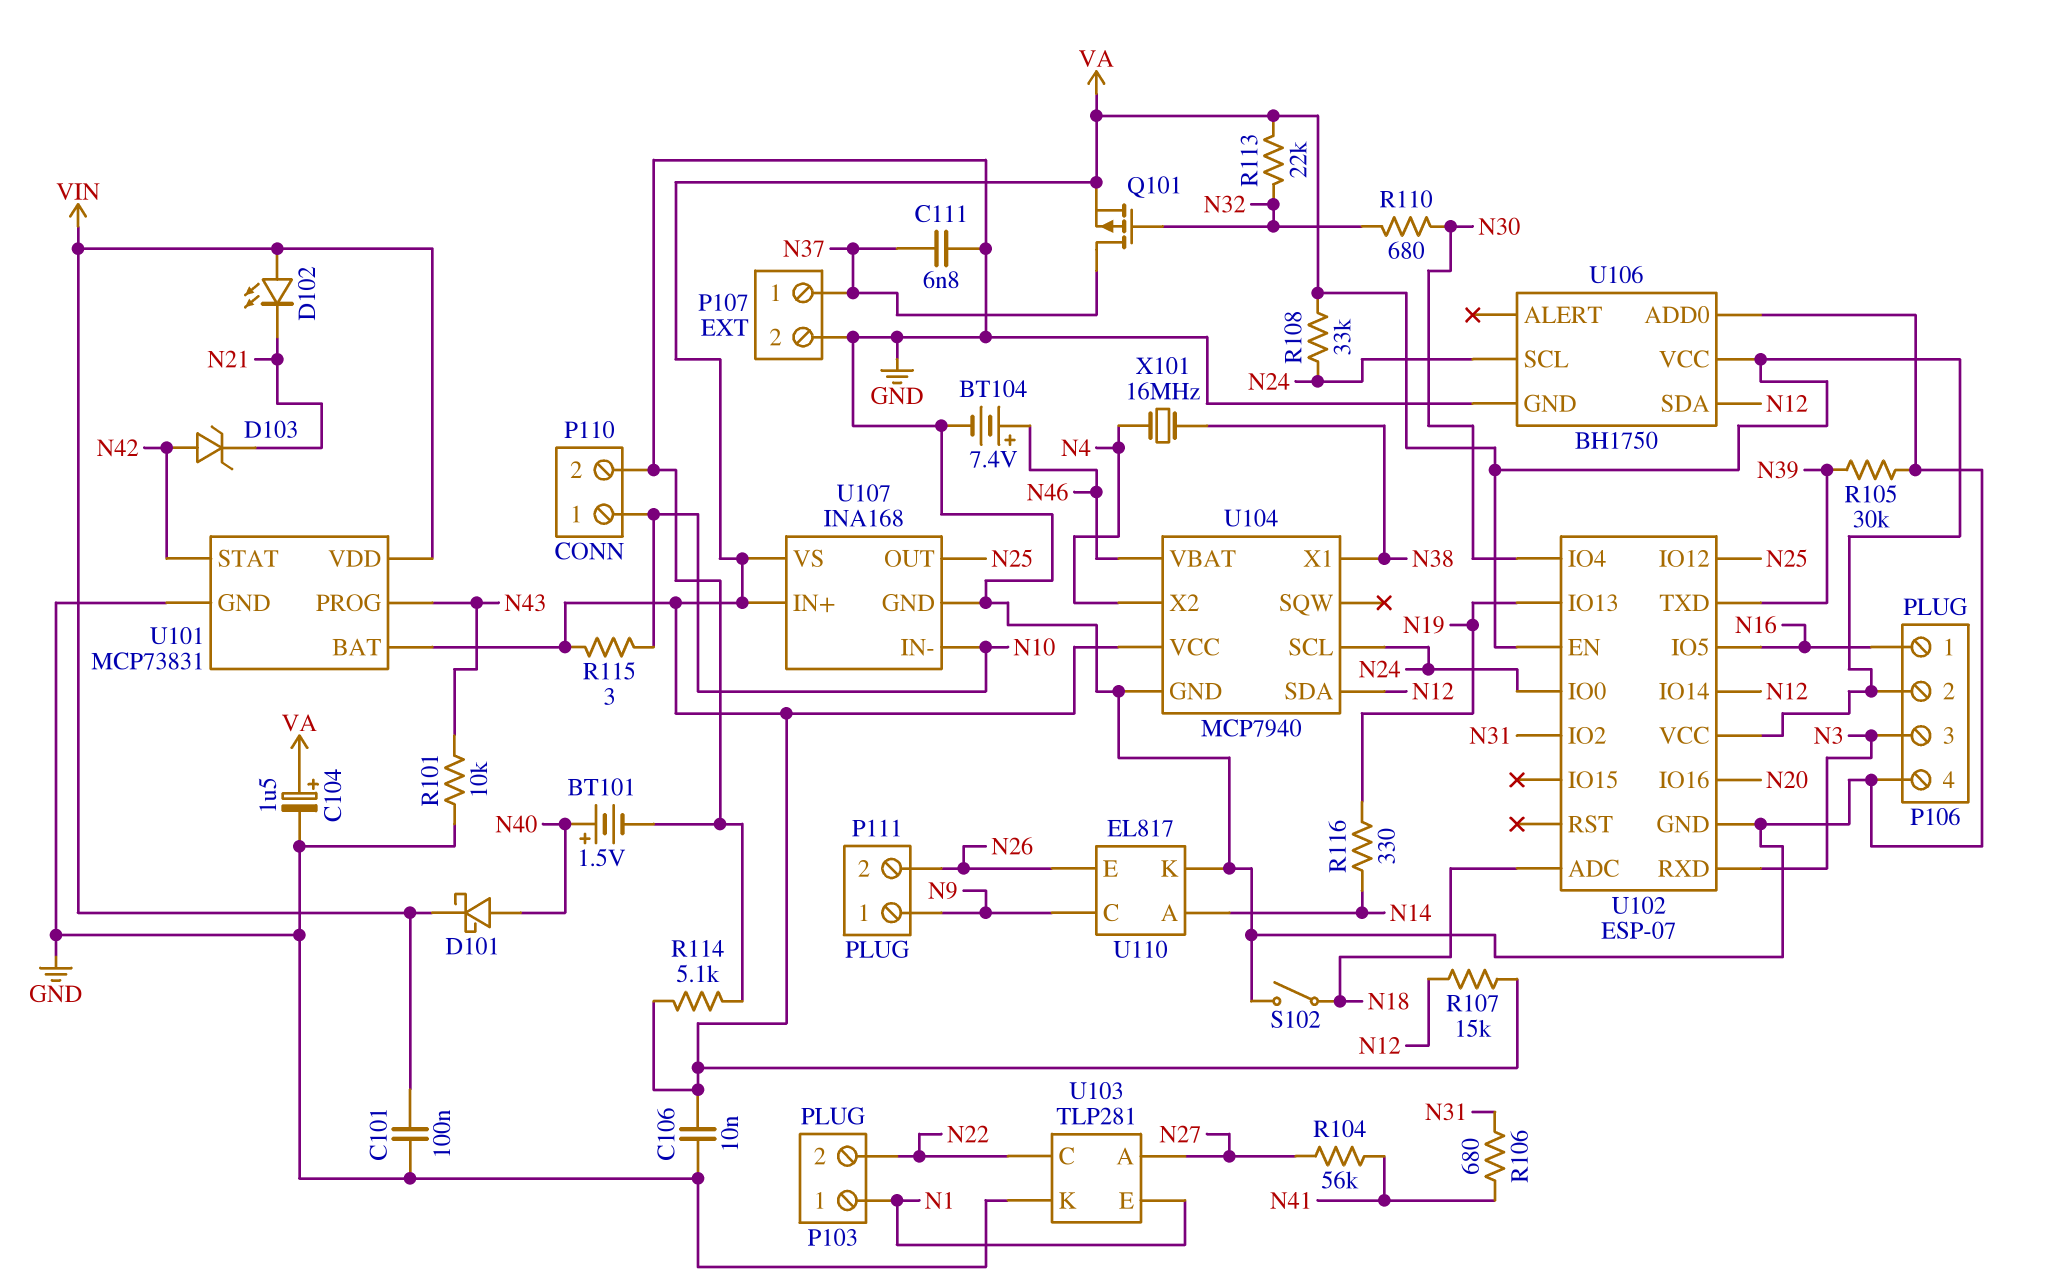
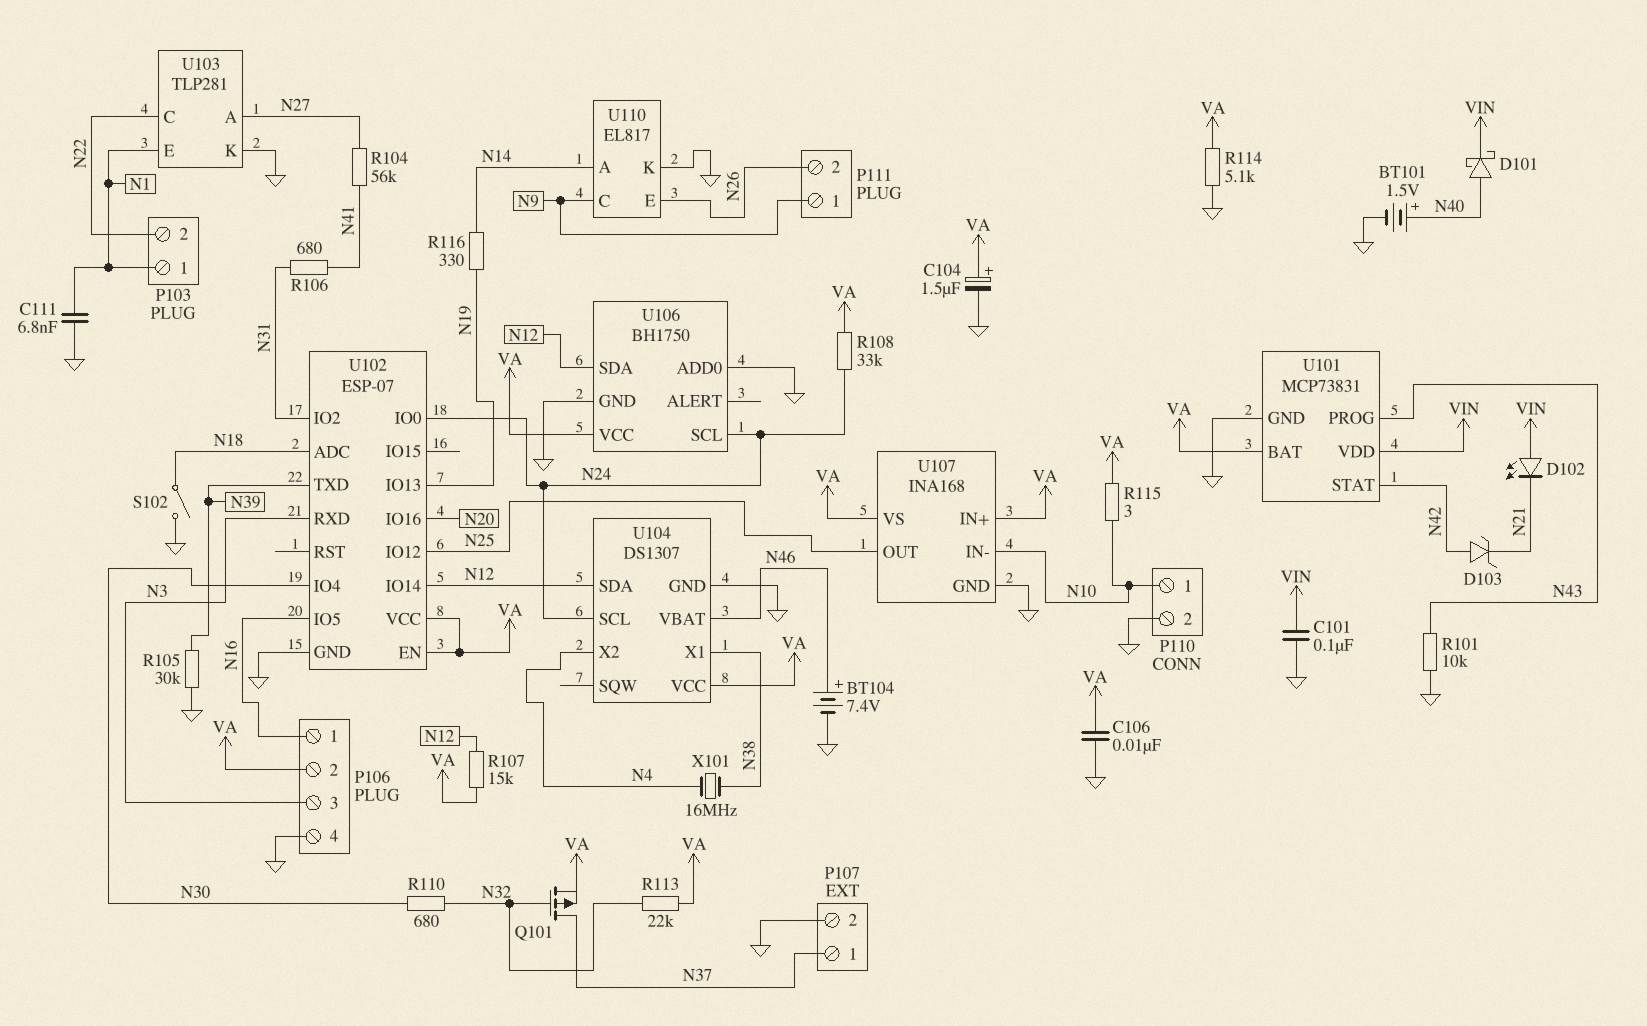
C111: 6.8nF (GND, N37) -> 6.8nF (GND, N1)
U104: MCP7940 -> DS1307

